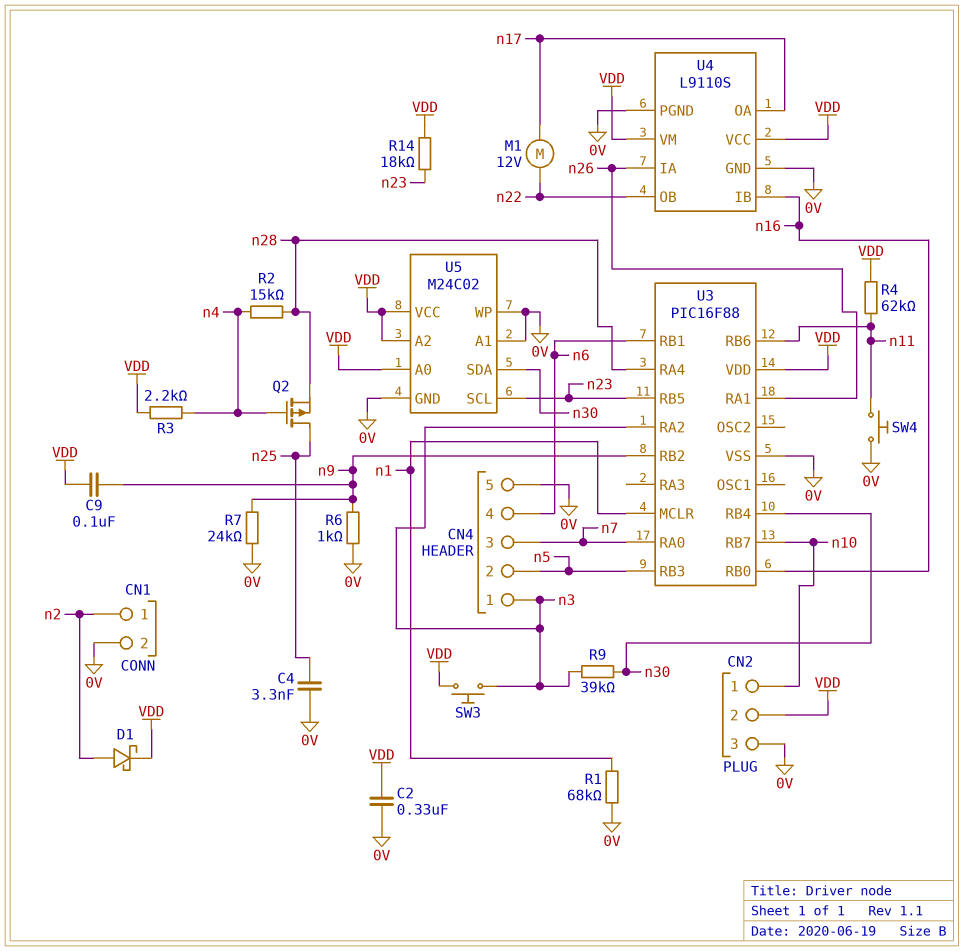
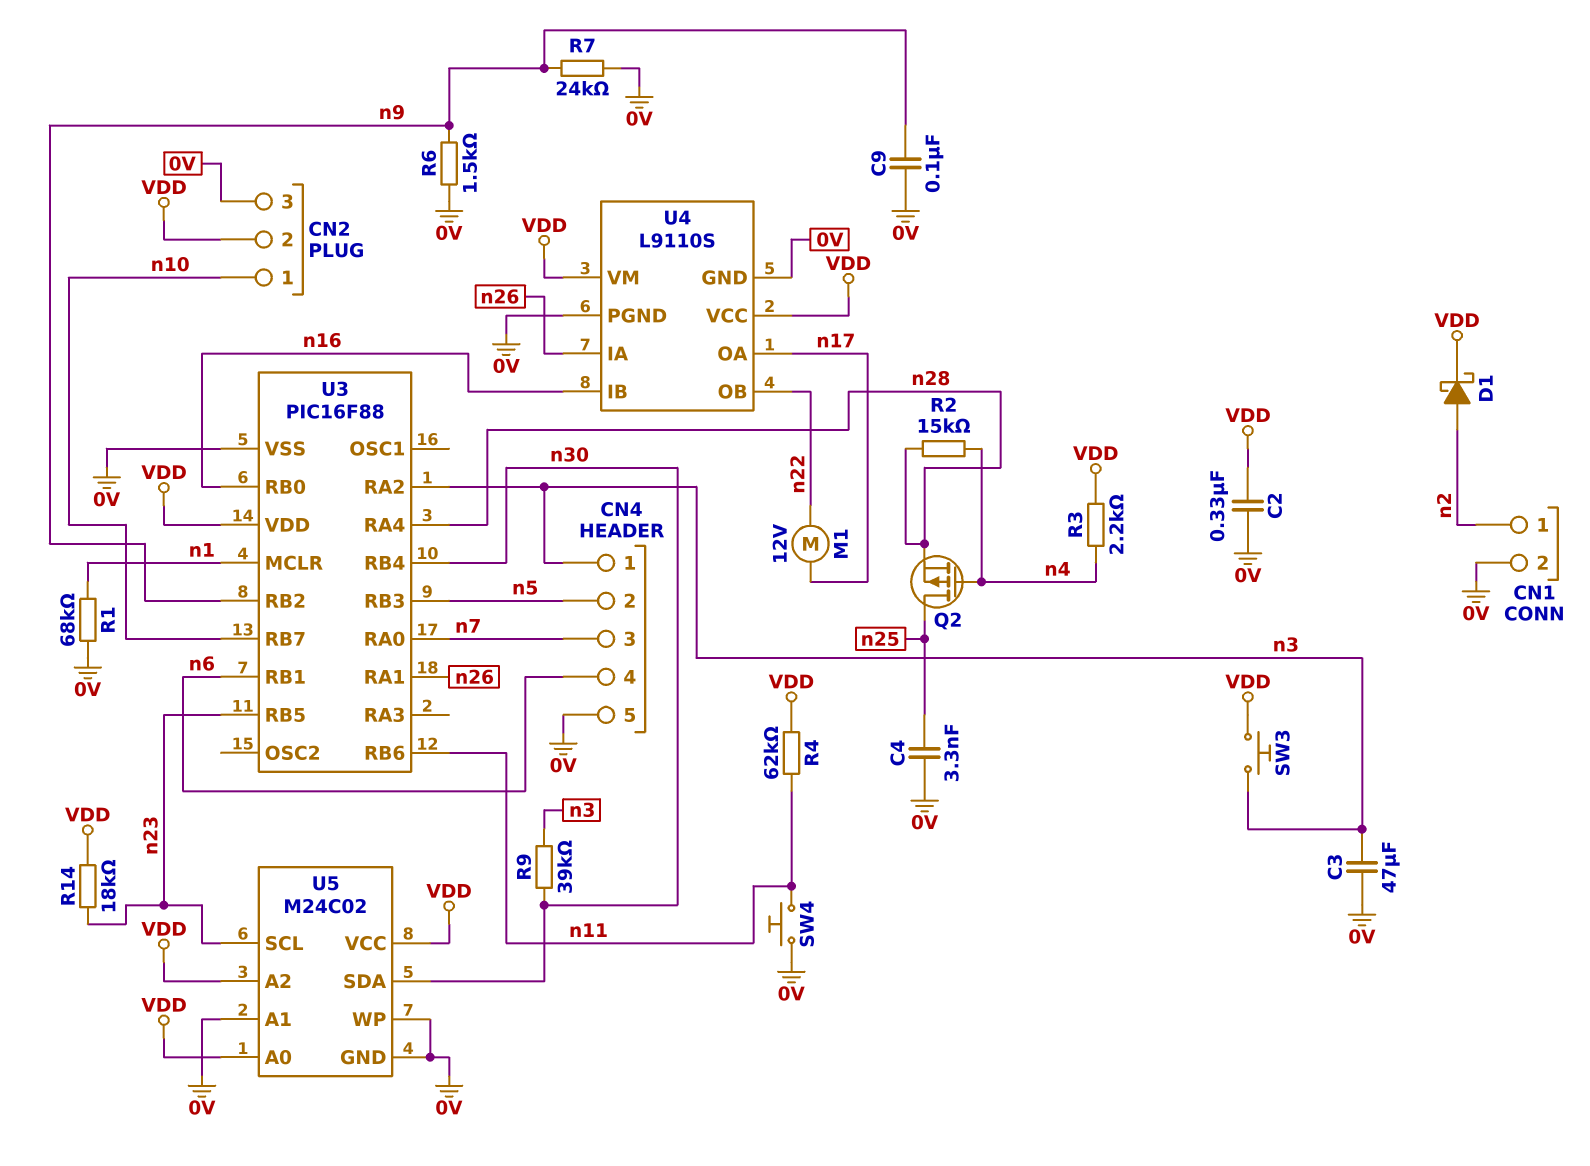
C3: none -> 47uF (0V, n3)
C9: 100nF (VDD, n9) -> 100nF (0V, n9)
R6: 1k (0V, n9) -> 1.5k (0V, n9)

